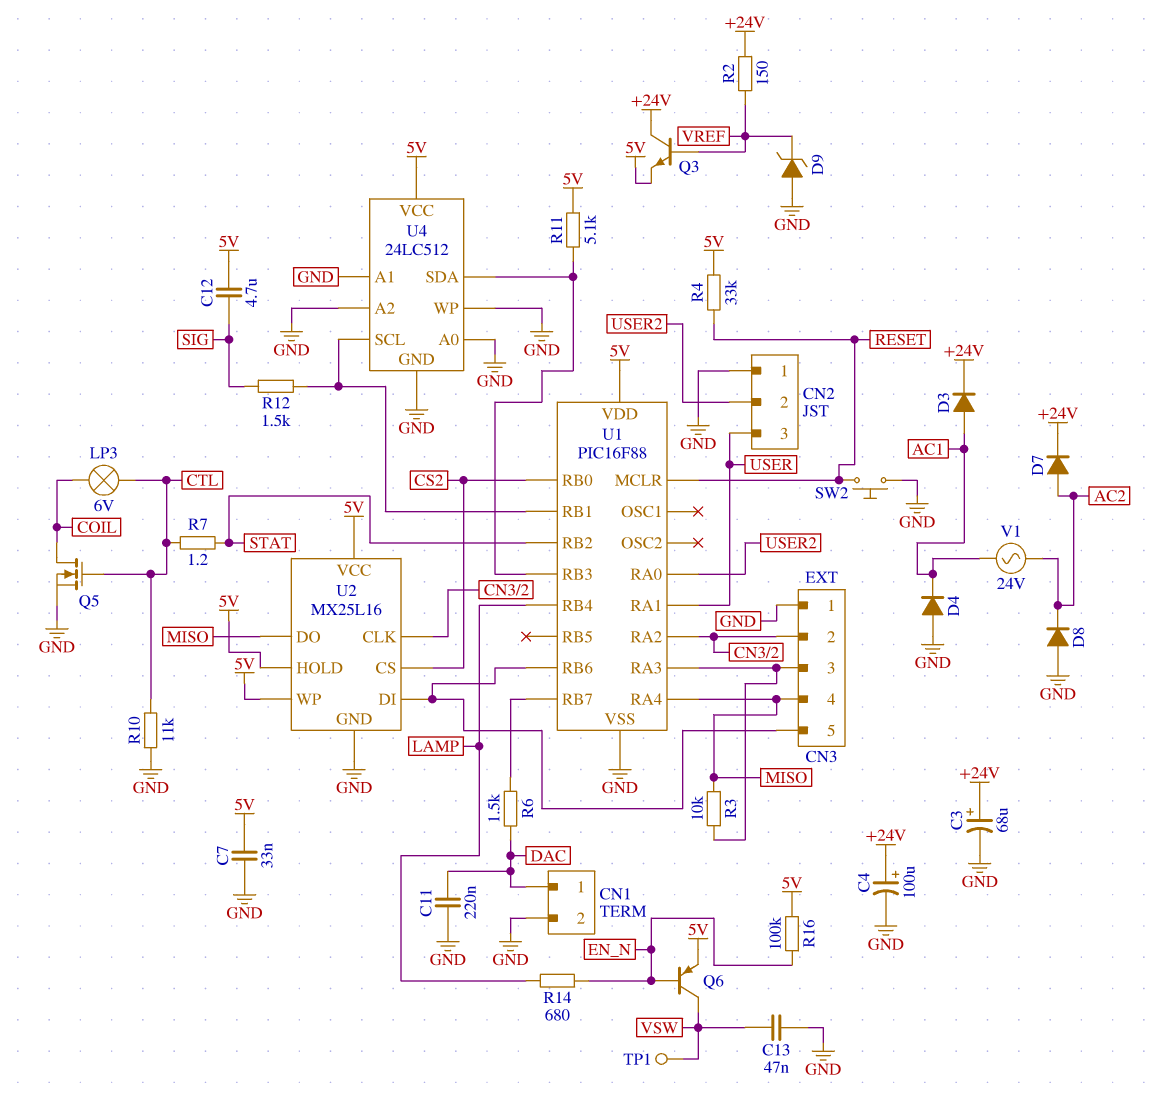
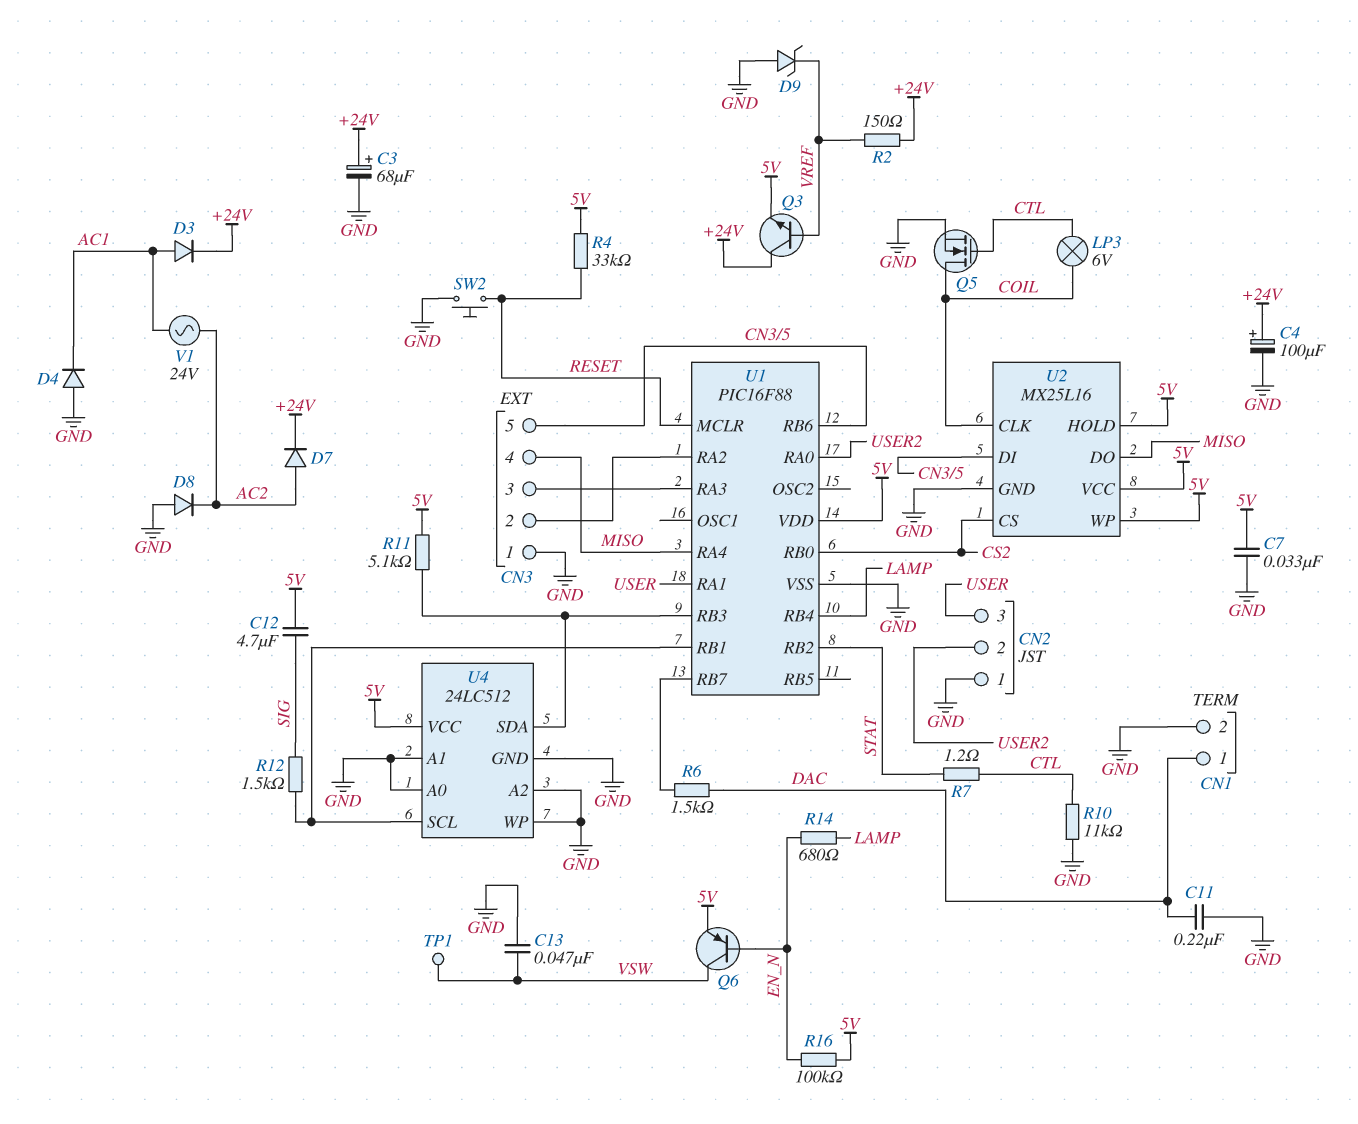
R3: 10k (CN3/3, MISO) -> none
U2 pin CLK: CN3/2 -> COIL

